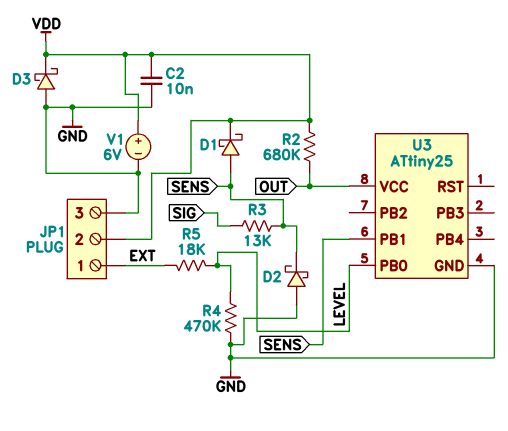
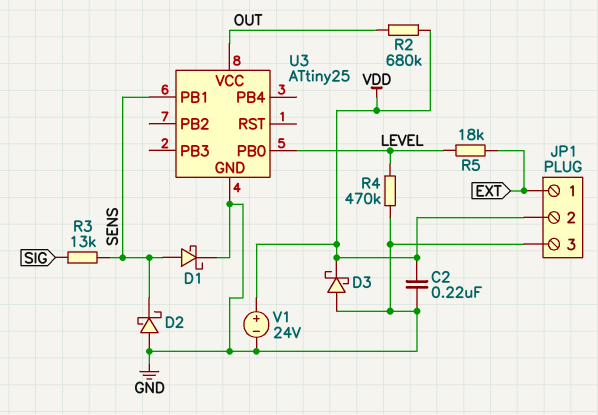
C2: 10nF (GND, VDD) -> 220nF (GND, VDD)
D1: schottky (A SENS, K VDD) -> schottky (A SENS, K GND)
V1: 6V (plus VDD, minus GND) -> 24V (plus VDD, minus GND)

